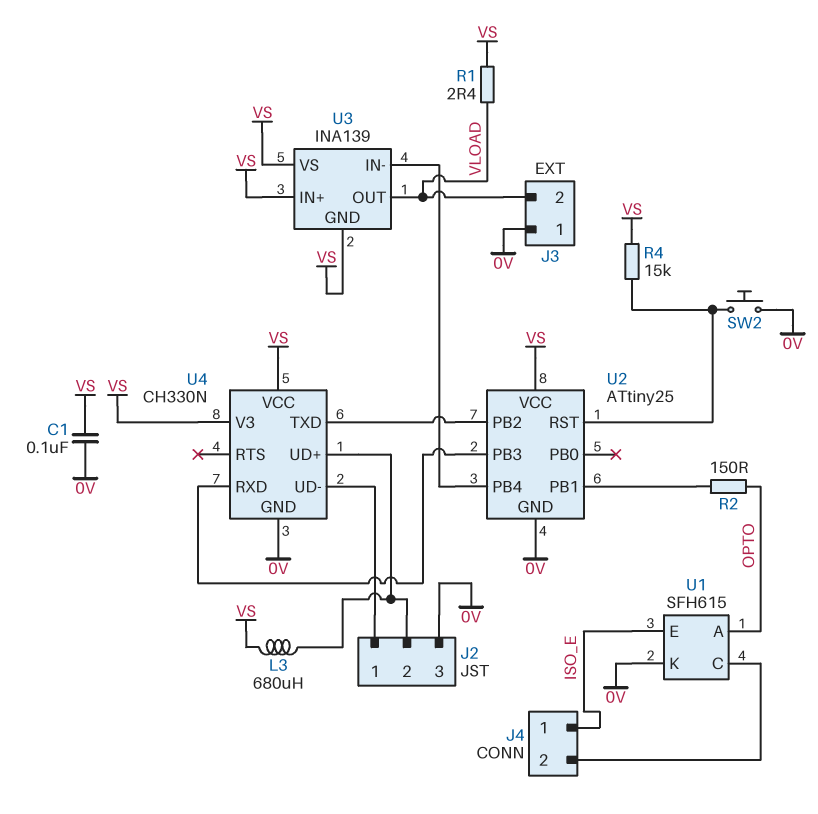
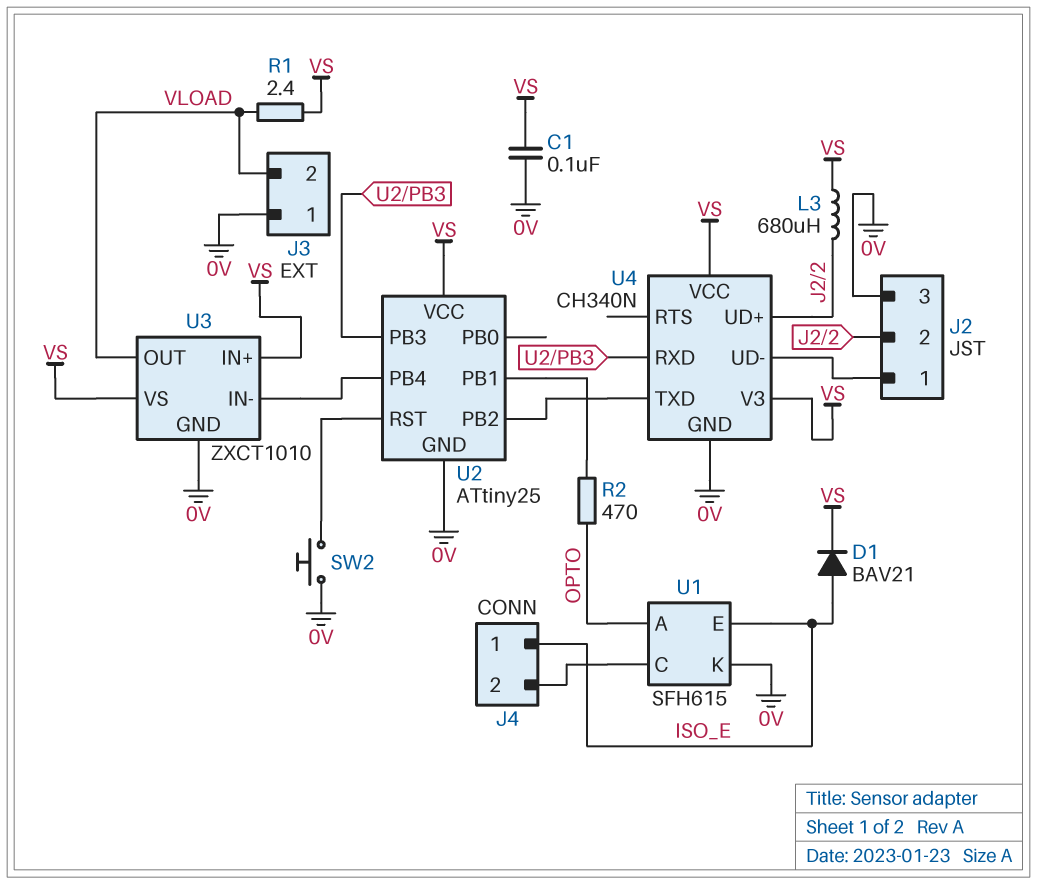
D1: none -> diode BAV21 (A ISO_E, K VS)
R2: 150 (OPTO, U2/PB1) -> 470 (OPTO, U2/PB1)
R4: 15k (U2/RST, VS) -> none
U3: INA139 -> ZXCT1010
U3 pin GND: VS -> 0V
U4: CH330N -> CH340N

